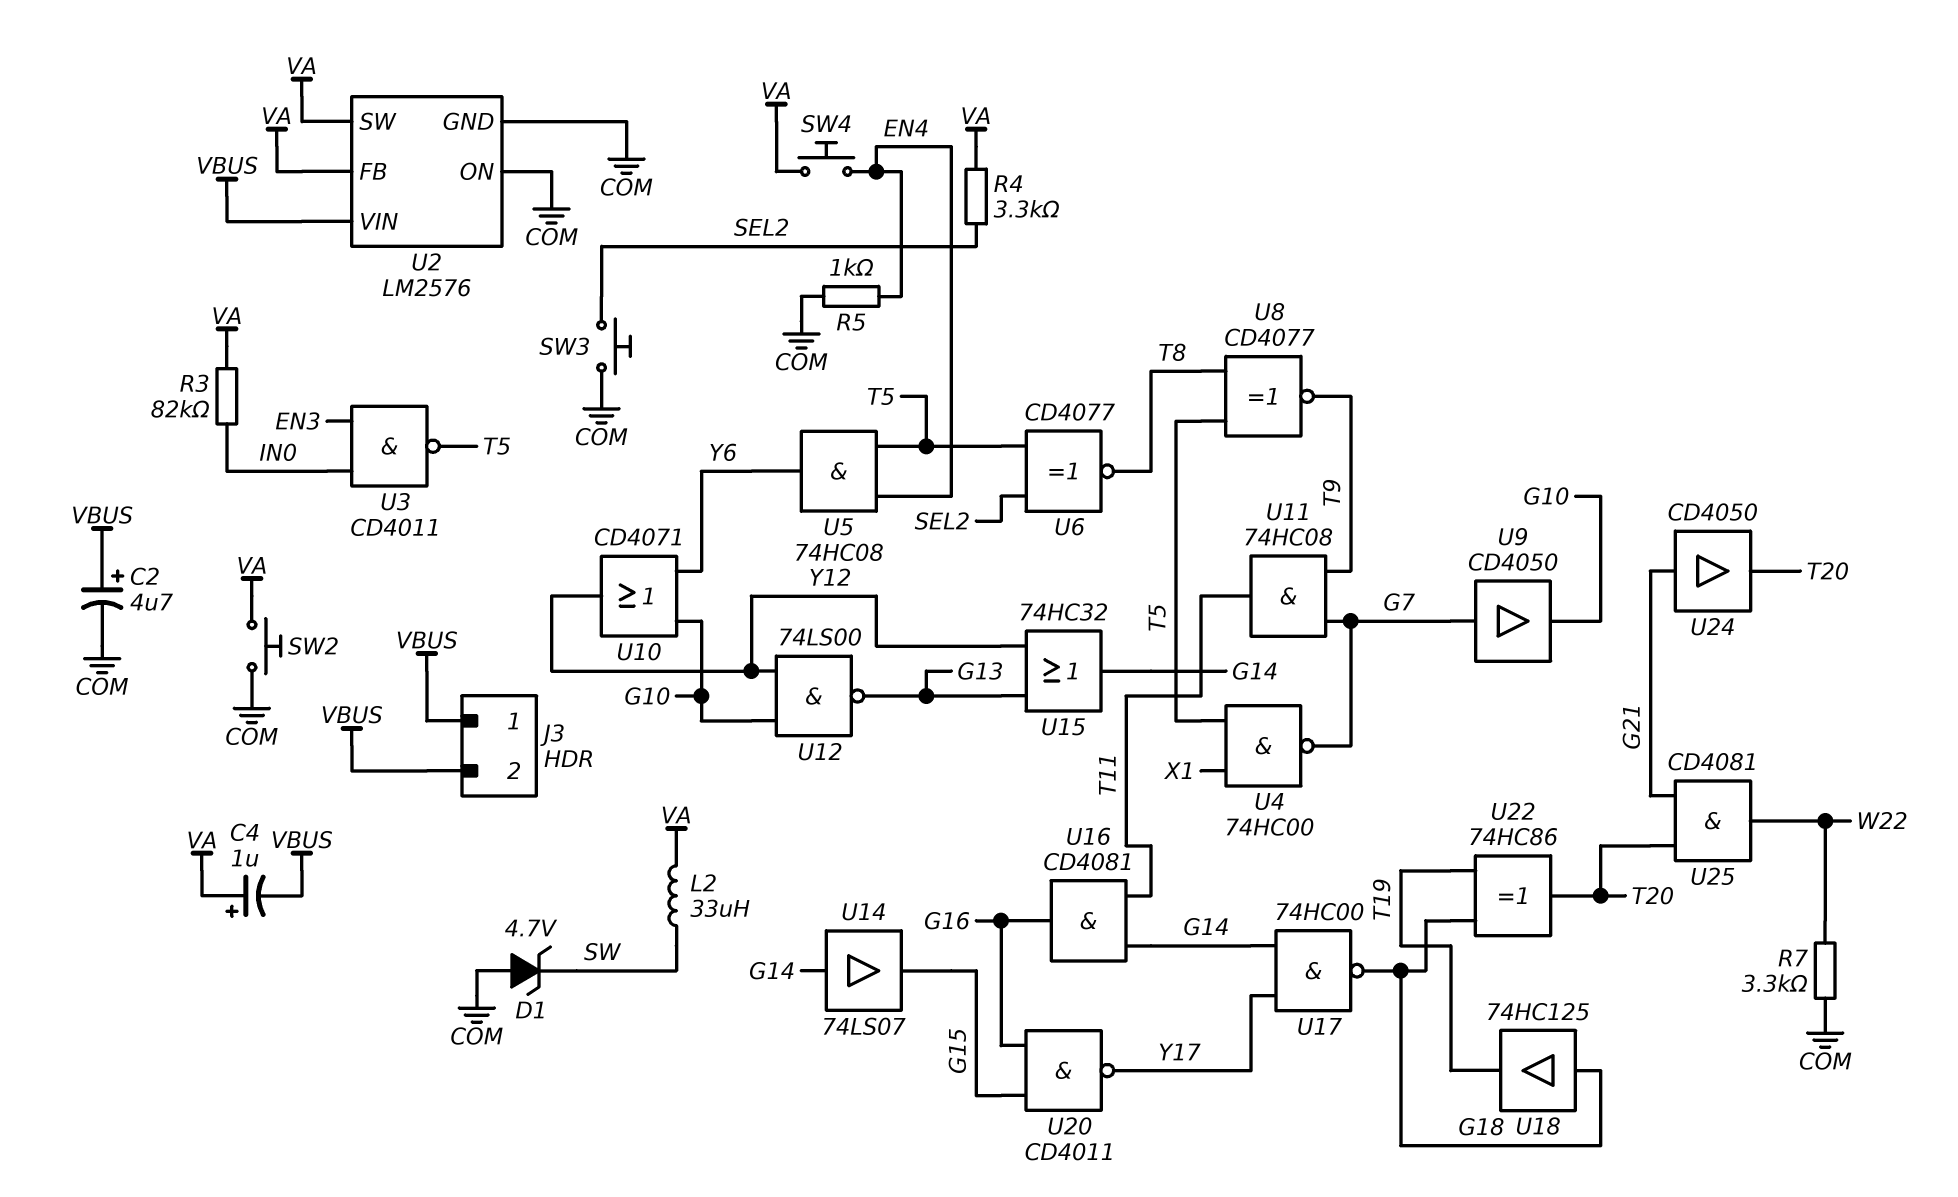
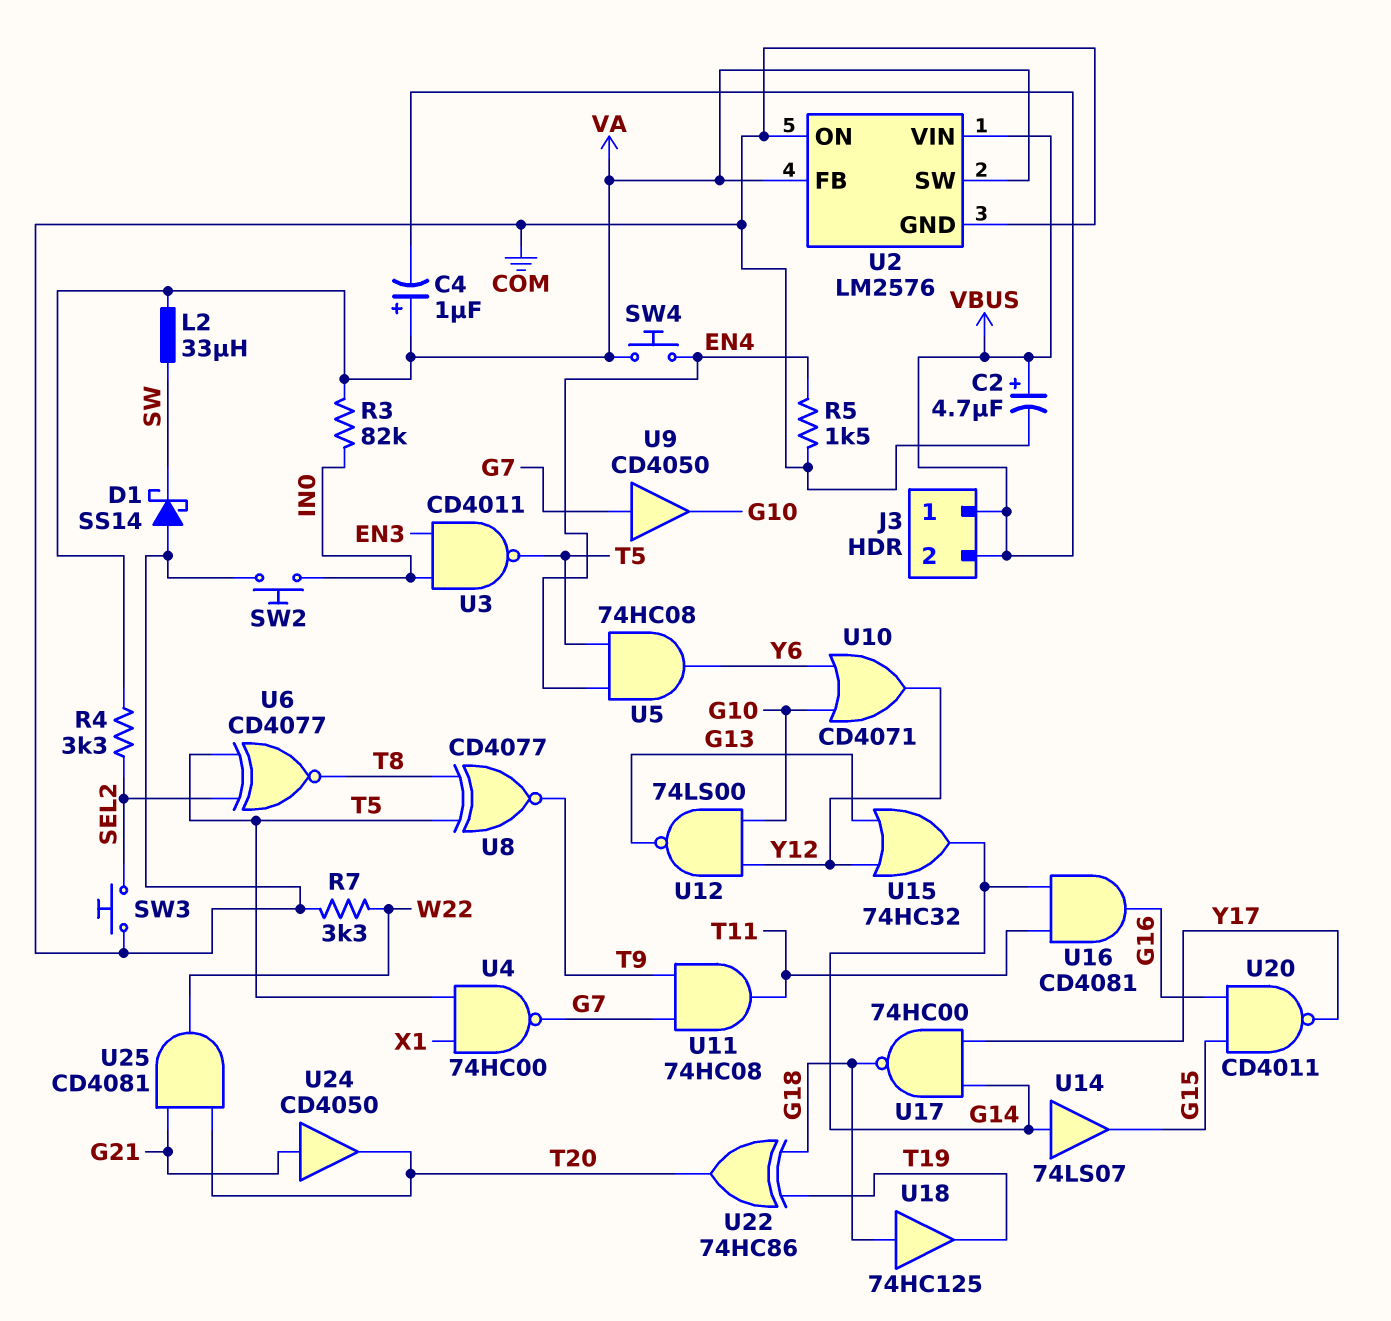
D1: zener 4.7V (A COM, K SW) -> schottky SS14 (A COM, K SW)
R5: 1k (COM, EN4) -> 1.5k (COM, EN4)
SW2: button (COM, VA) -> button (COM, IN0)

